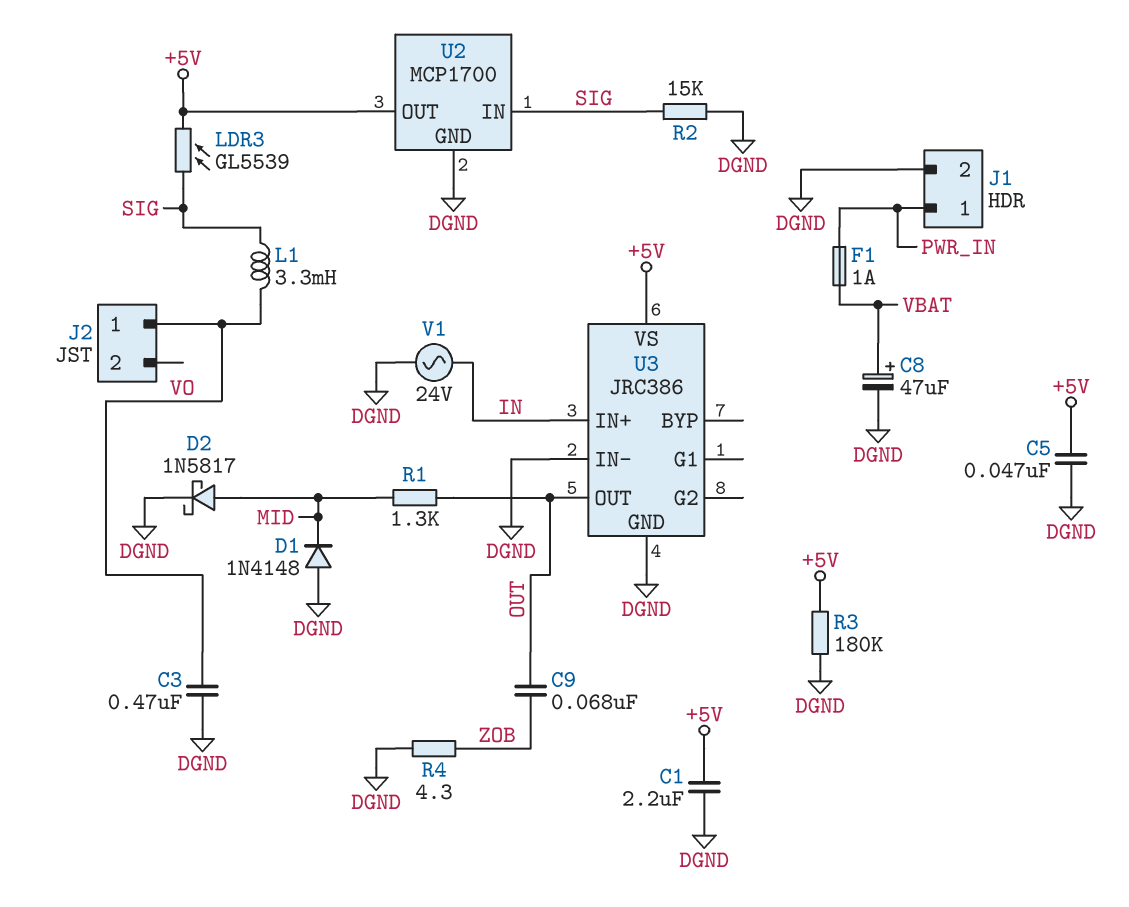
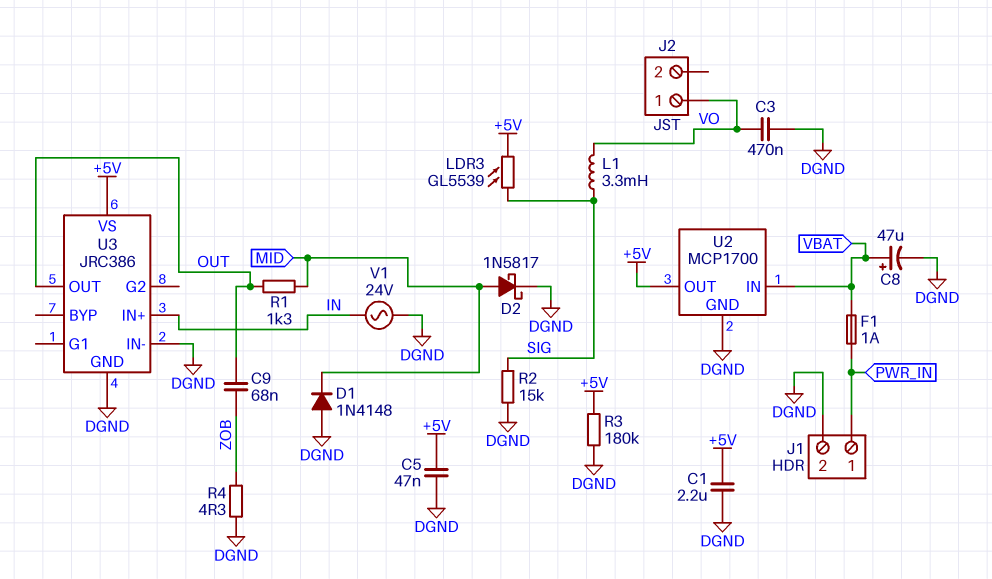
U2 pin IN: SIG -> VBAT

